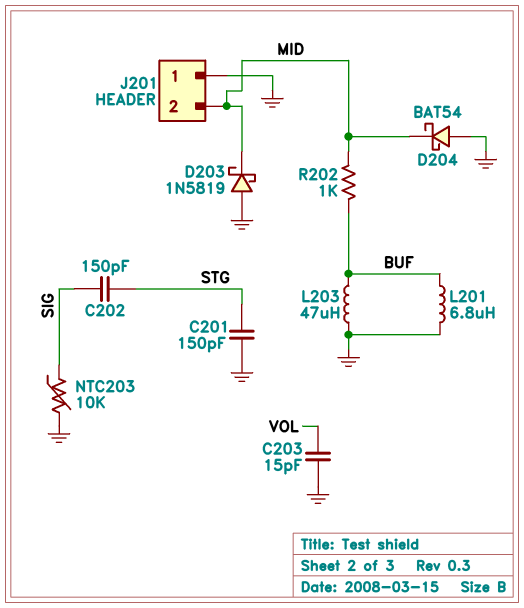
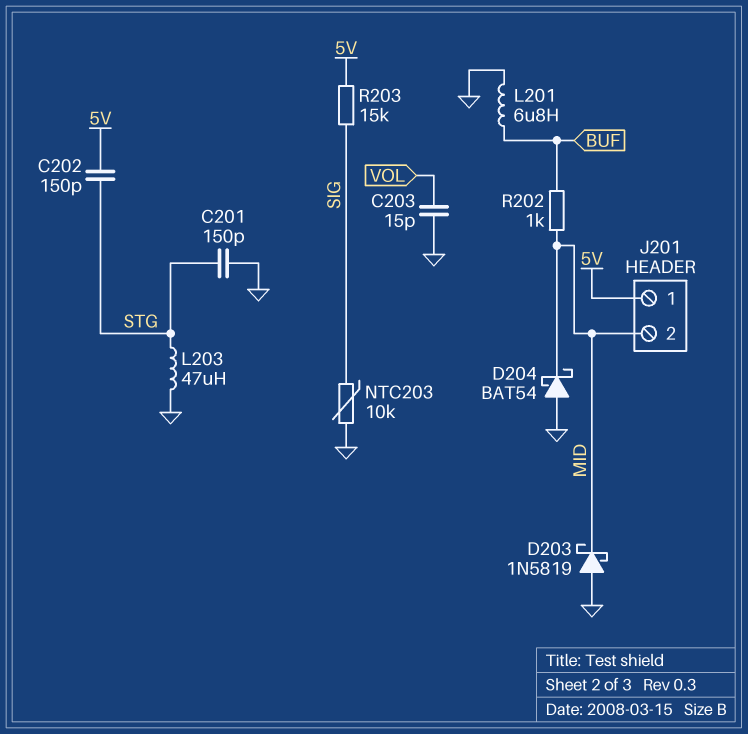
C202: 150pF (SIG, STG) -> 150pF (5V, STG)
J201 pin 1: GND -> 5V
L203: 47uH (BUF, GND) -> 47uH (GND, STG)
R203: none -> 15k (5V, SIG)

